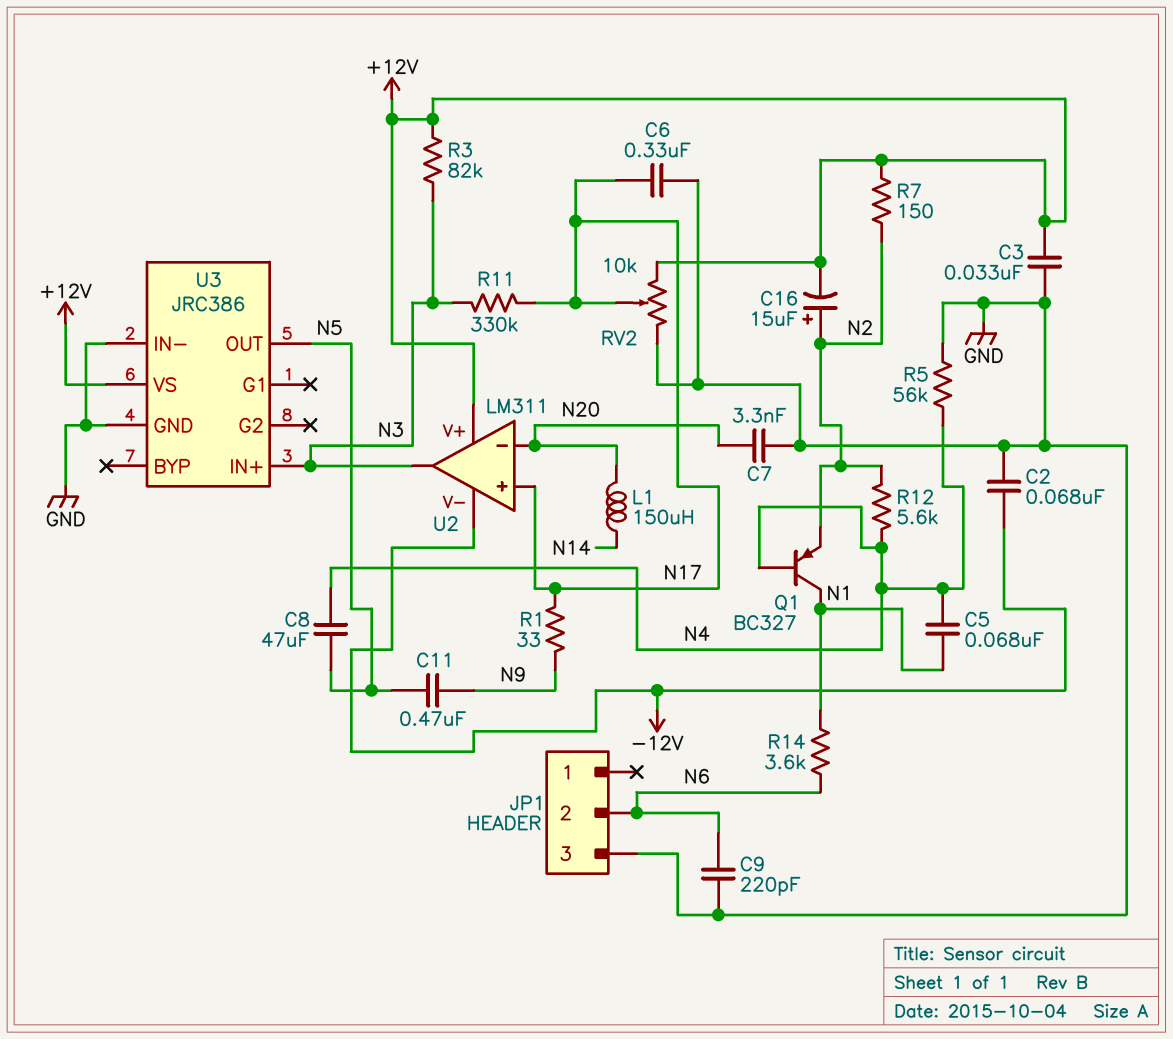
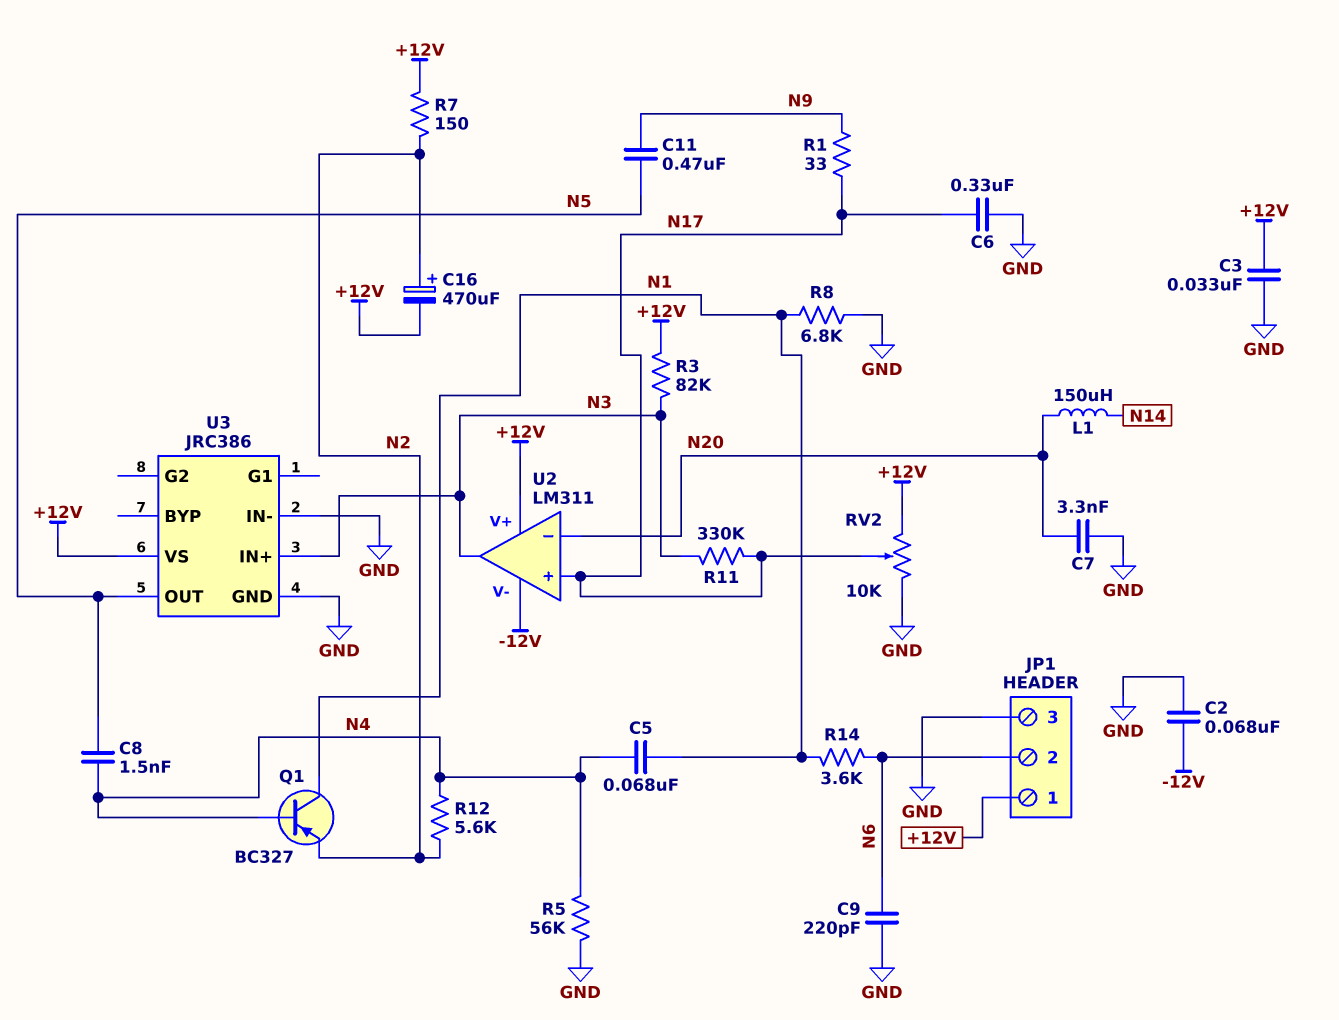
C8: 47uF (N4, N5) -> 1.5nF (N4, N5)
C16: 15uF (plus N2, minus +12V) -> 470uF (plus N2, minus +12V)
JP1 pin 1: none -> +12V
R8: none -> 6.8k (GND, N1)

